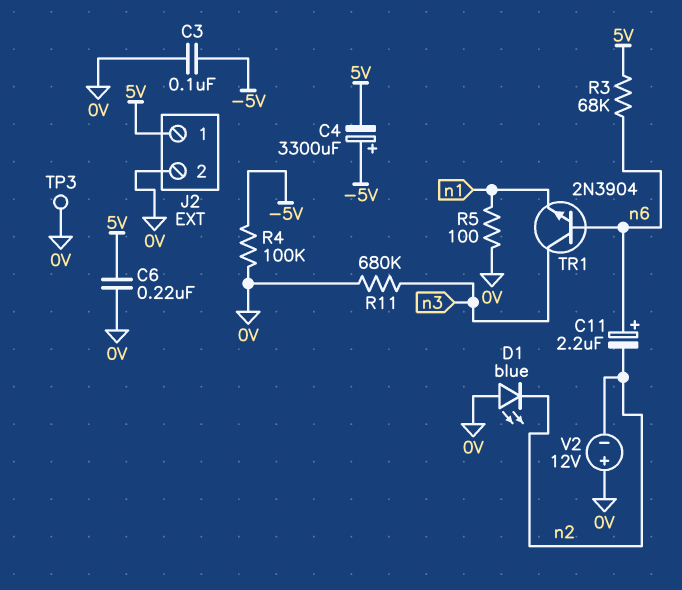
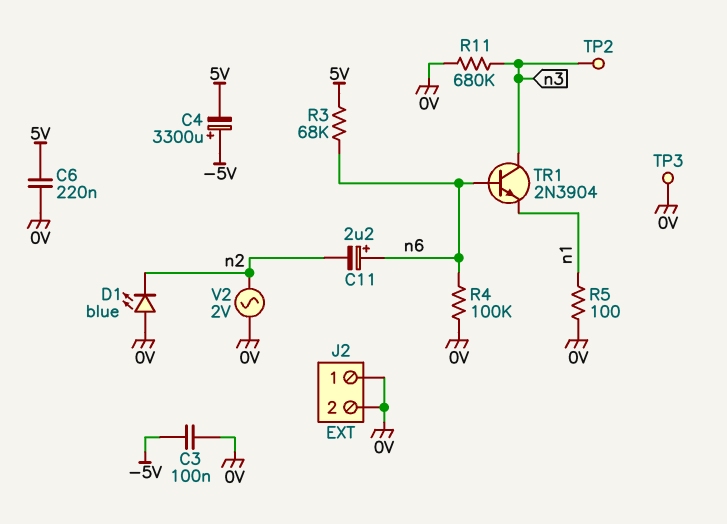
J2 pin 1: 5V -> 0V
R4: 100k (-5V, 0V) -> 100k (0V, n6)
TP2: none -> test point (n3)
V2: 12V (plus 0V, minus n2) -> AC 2V (0V, n2)

